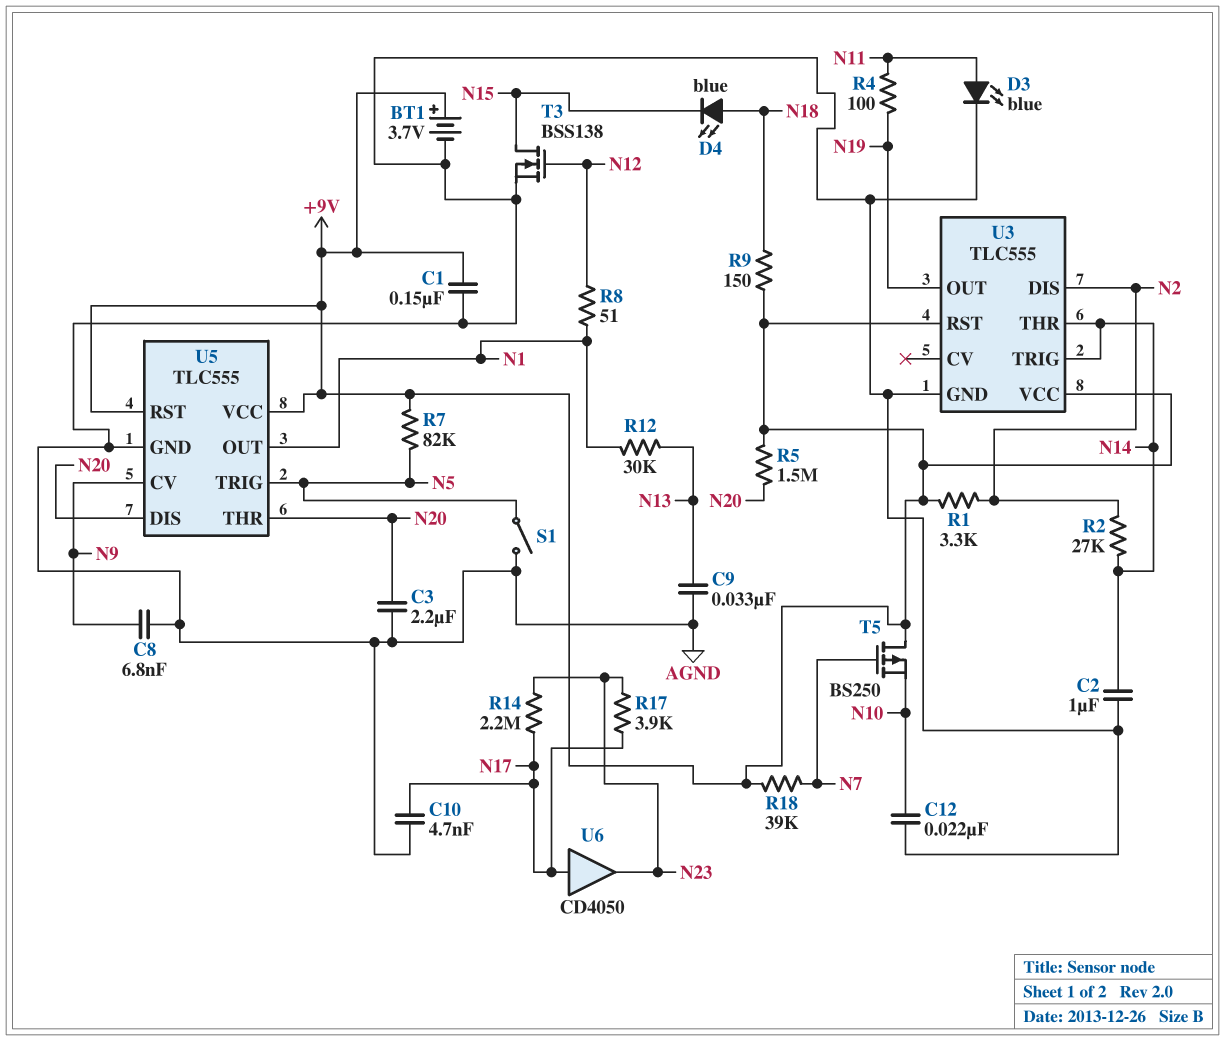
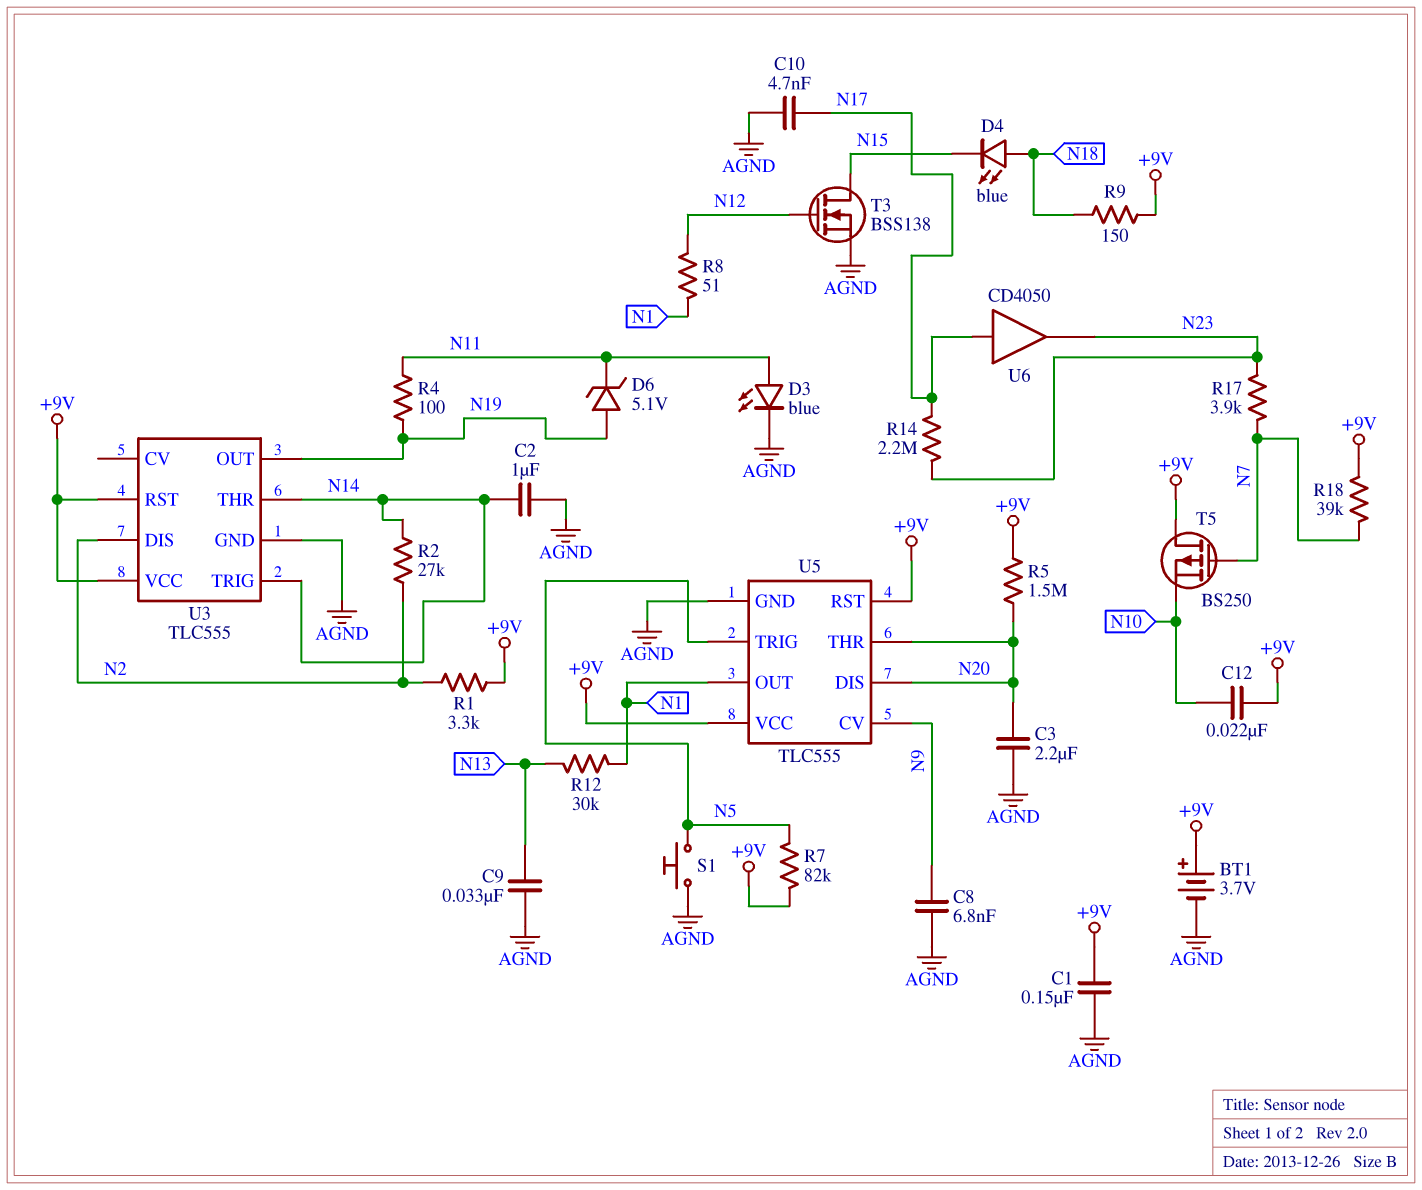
C12: 22nF (AGND, N10) -> 22nF (+9V, N10)
D6: none -> zener 5.1V (A N19, K N11)
R17: 3.9k (N17, N23) -> 3.9k (N7, N23)
S1: switch (AGND, N5) -> button (AGND, N5)

